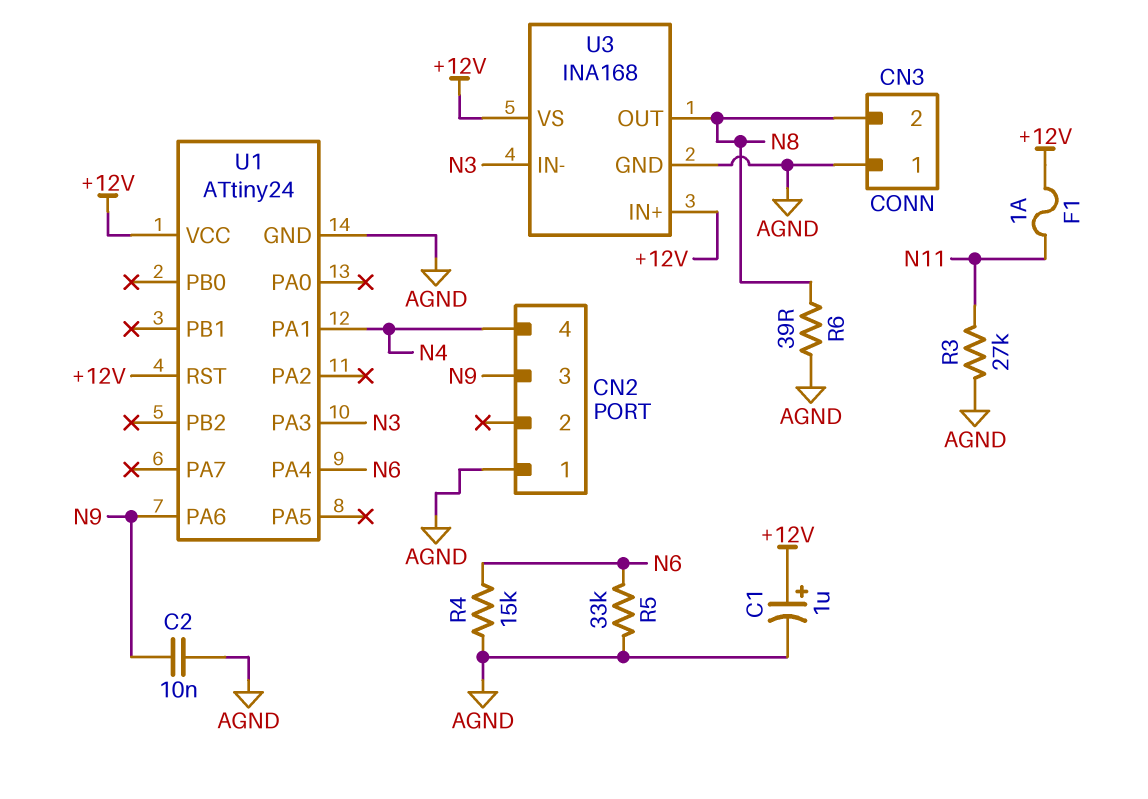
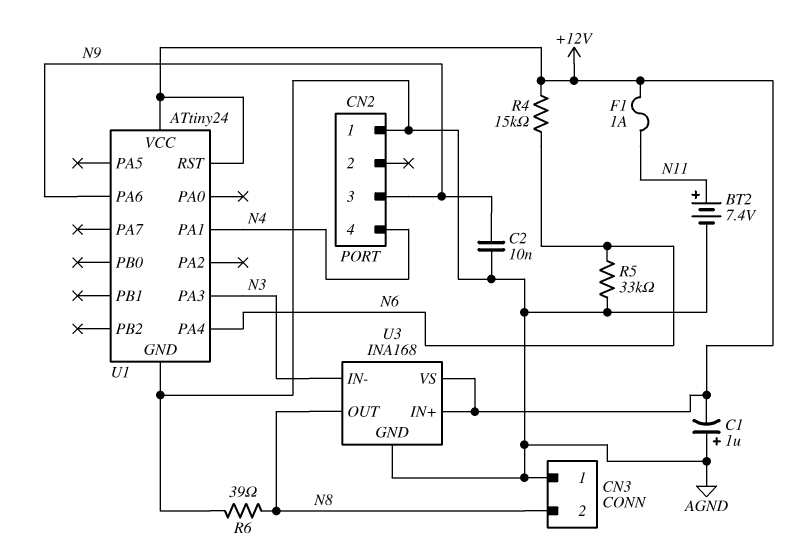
BT2: none -> 7.4V (plus N11, minus AGND)
C1: 1uF (plus +12V, minus AGND) -> 1uF (plus AGND, minus +12V)
R3: 27k (AGND, N11) -> none
R4: 15k (AGND, N6) -> 15k (+12V, N6)

